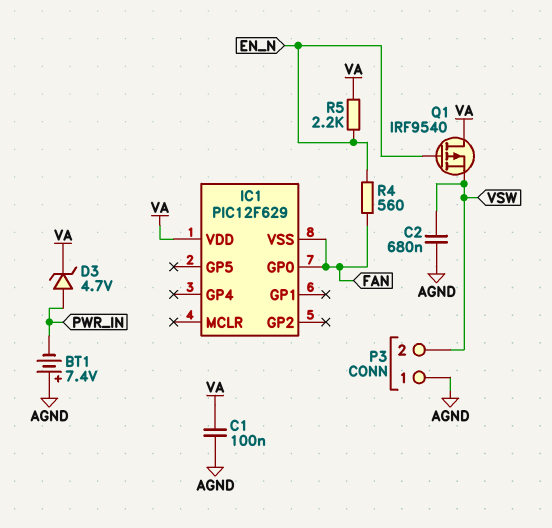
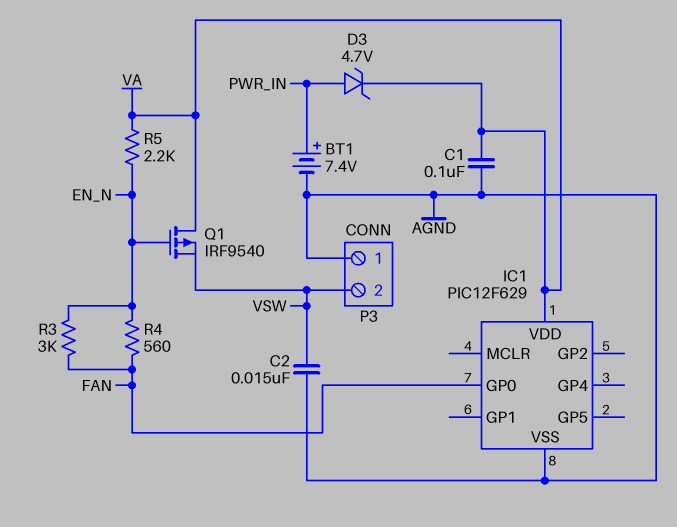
BT1: 7.4V (plus AGND, minus PWR_IN) -> 7.4V (plus PWR_IN, minus AGND)
C2: 680nF (AGND, VSW) -> 15nF (AGND, VSW)
IC1 pin VSS: FAN -> AGND
R3: none -> 3k (EN_N, FAN)

